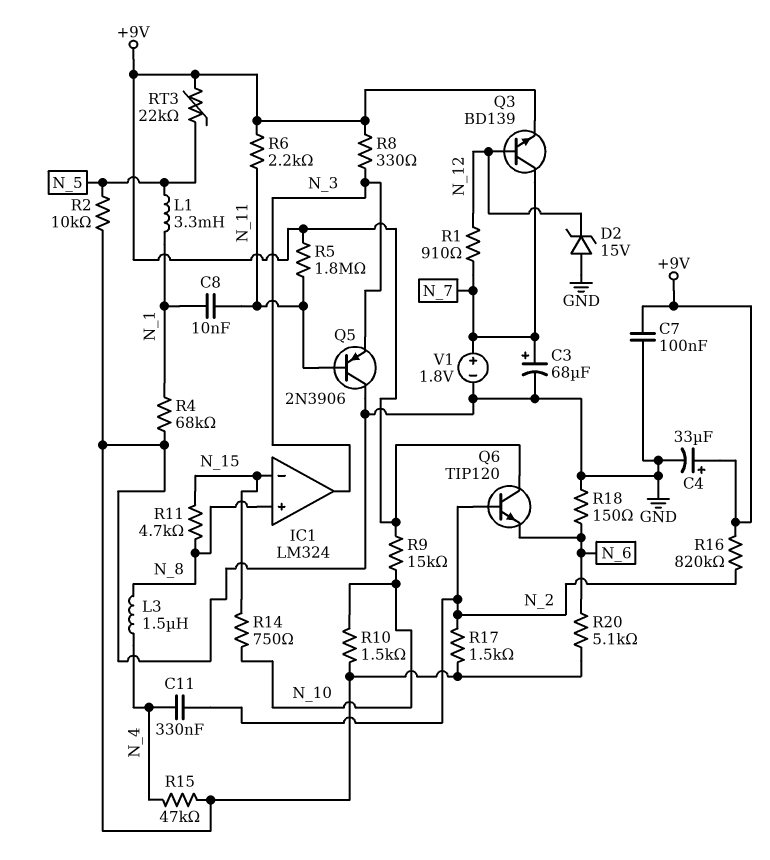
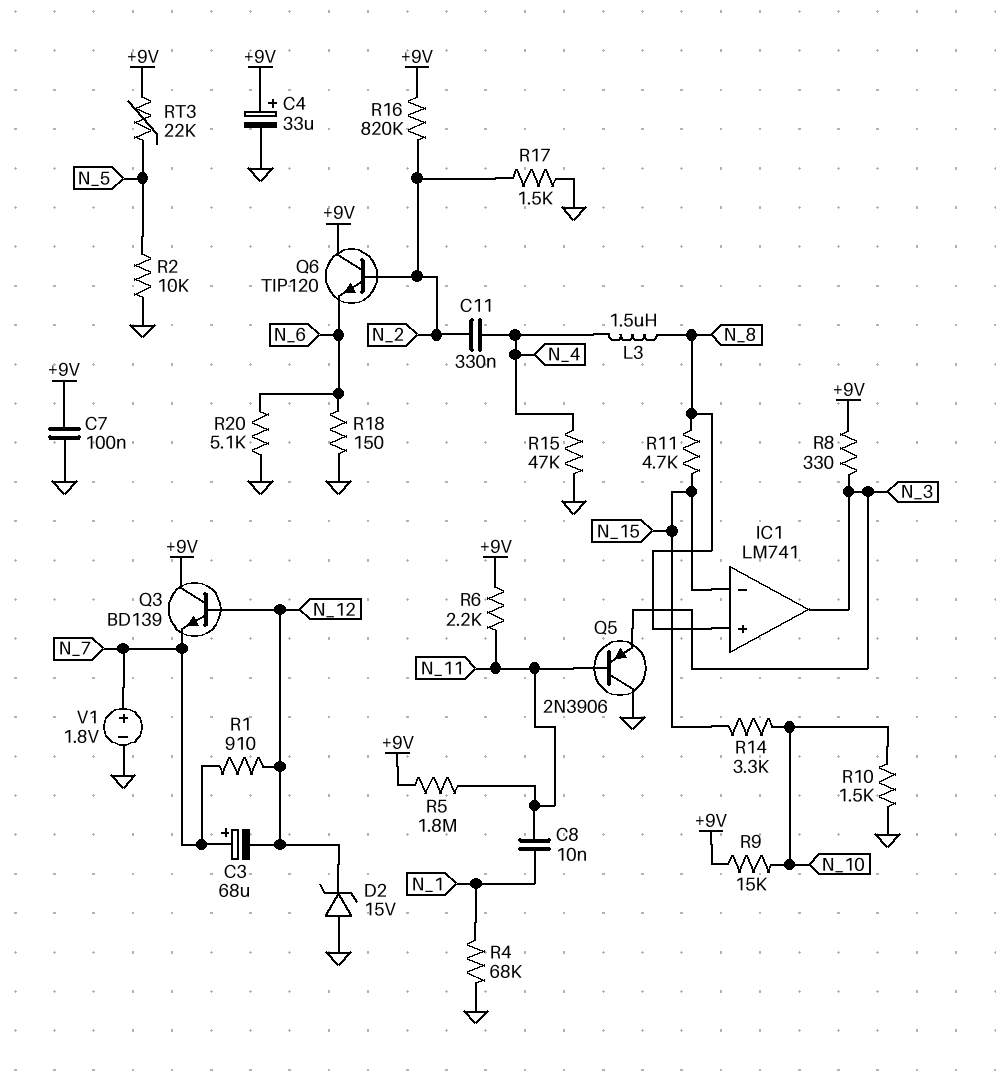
C3: 68uF (plus N_7, minus GND) -> 68uF (plus N_7, minus N_12)
IC1: LM324 -> LM741
L1: 3.3mH (N_1, N_5) -> none
Q3: NPN BD139 (B N_12, C N_7, E +9V) -> NPN BD139 (B N_12, C +9V, E N_7)
R14: 750 (N_10, N_15) -> 3.3k (N_10, N_15)

